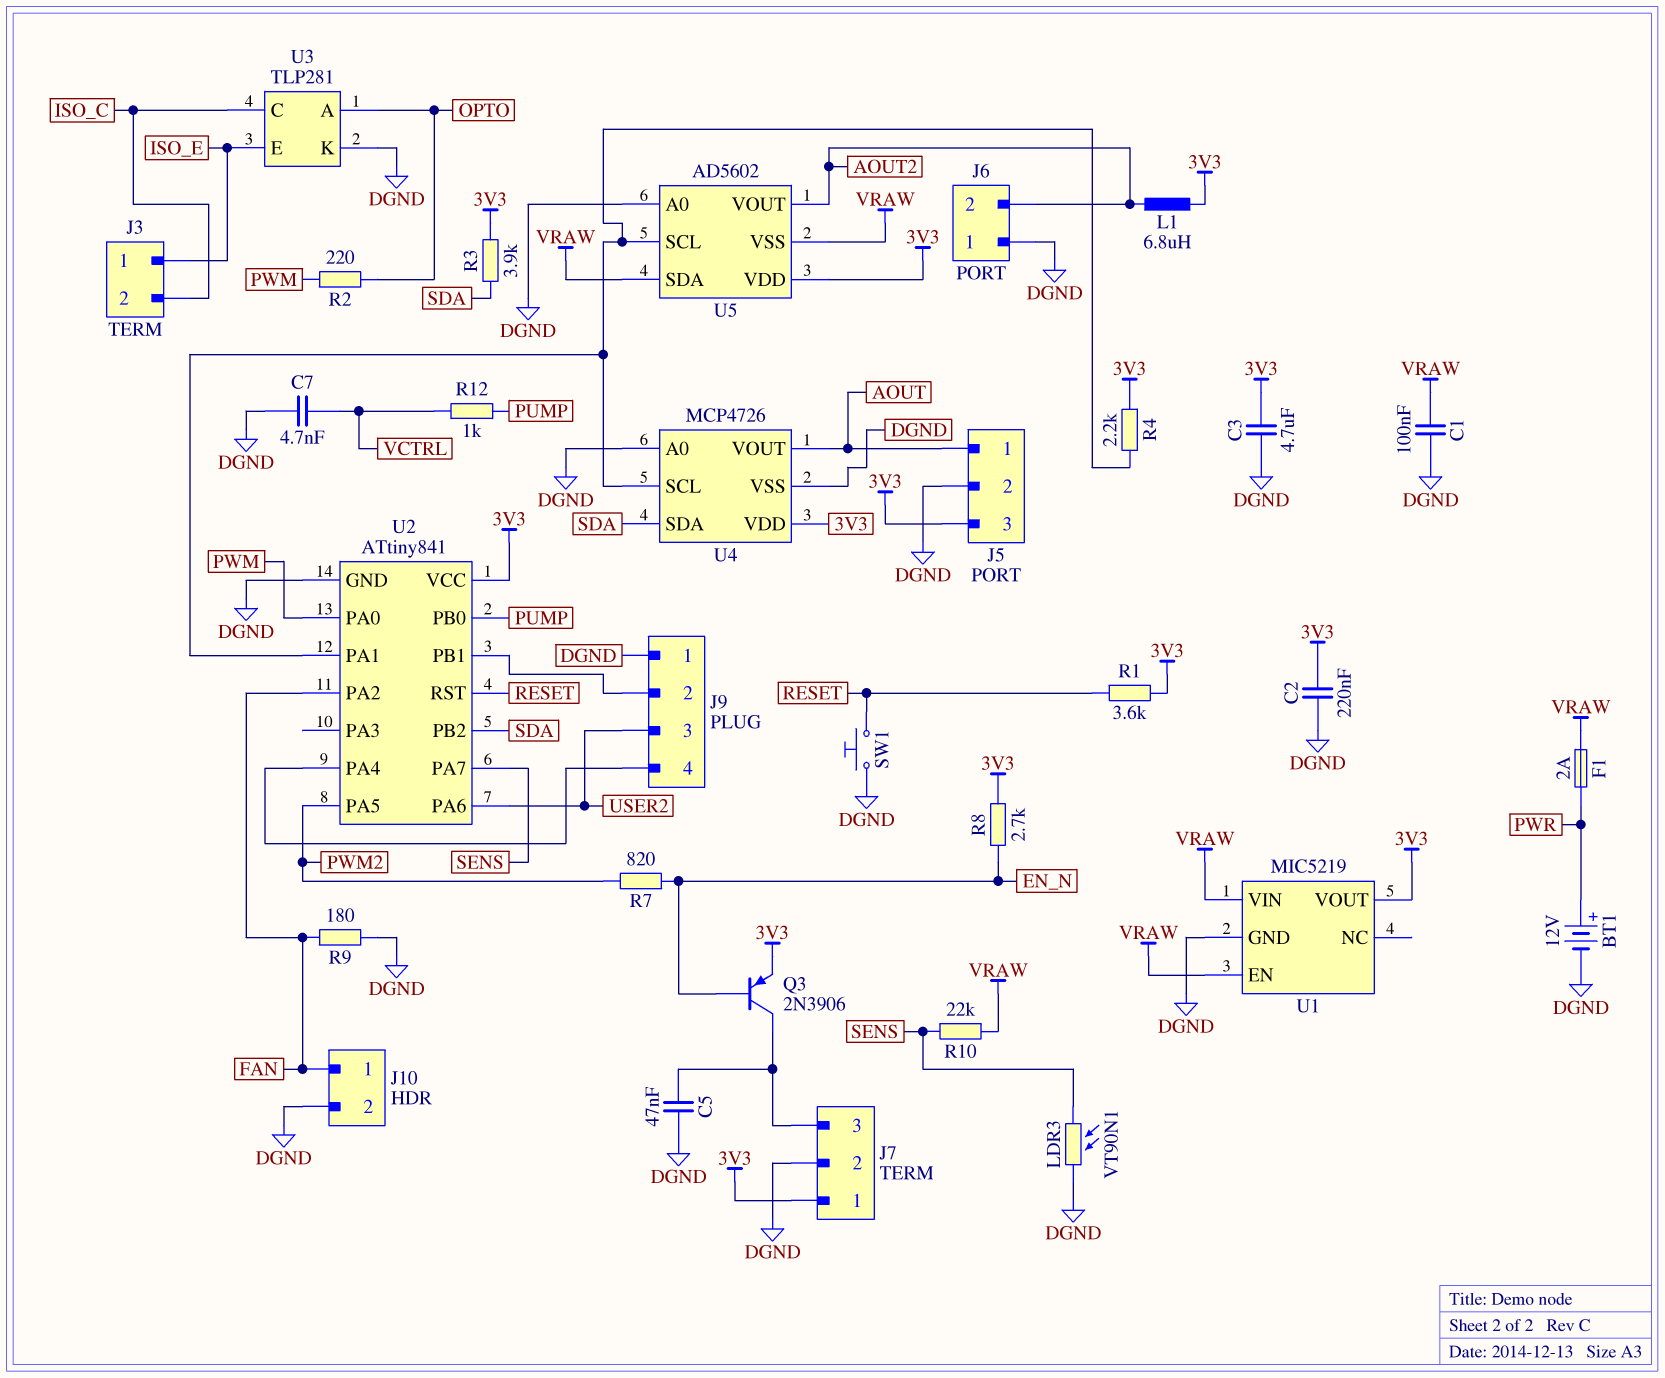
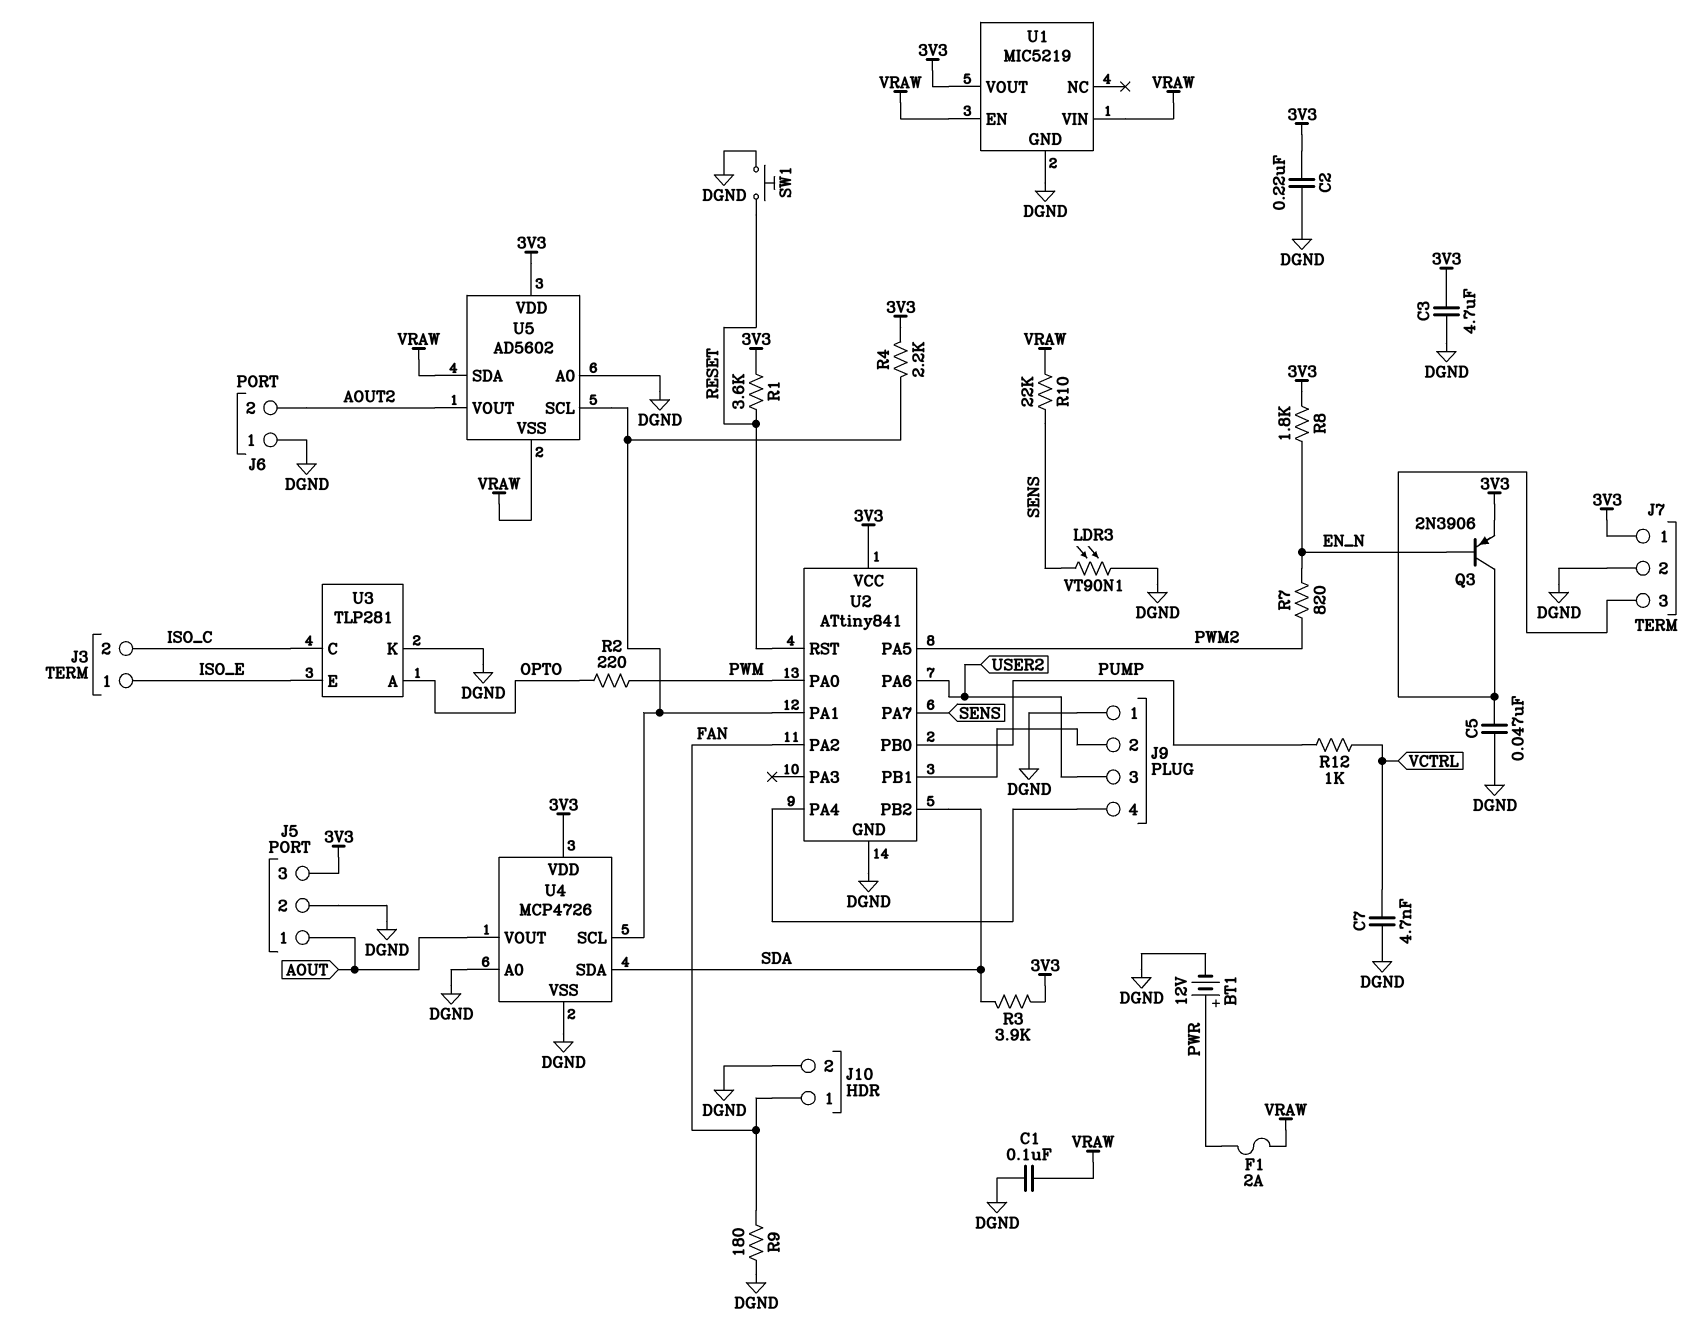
L1: 6.8uH (3V3, AOUT2) -> none
R8: 2.7k (3V3, EN_N) -> 1.8k (3V3, EN_N)

